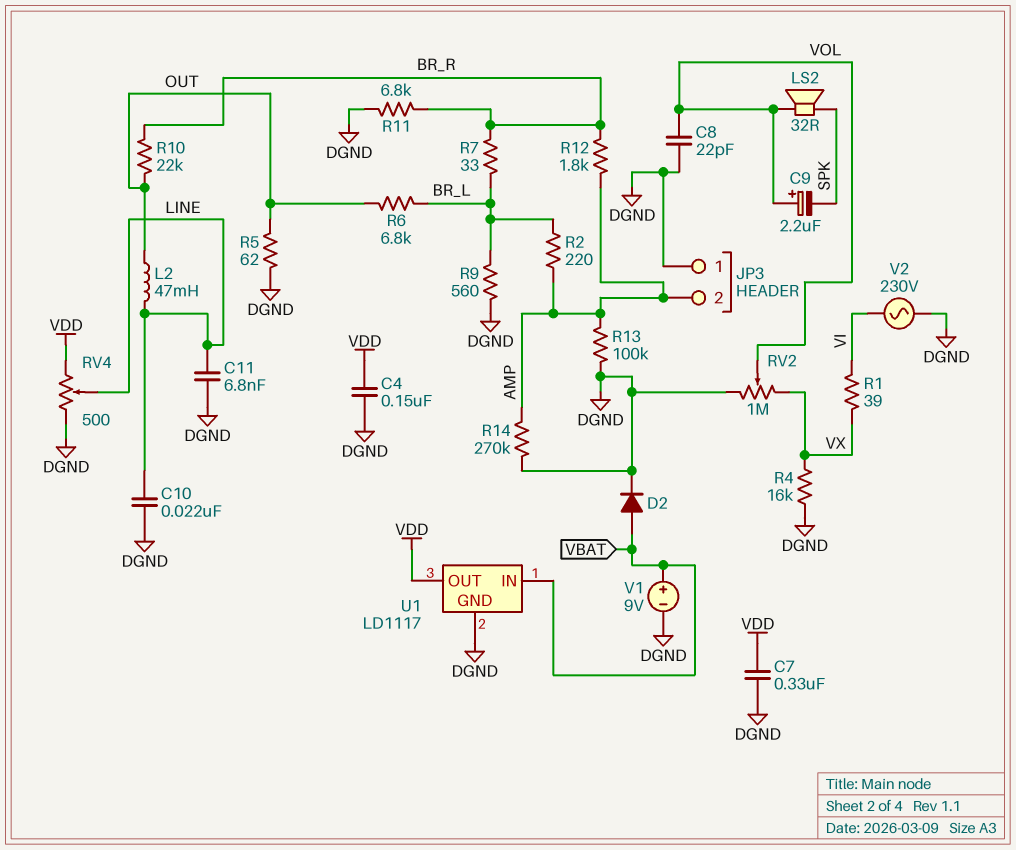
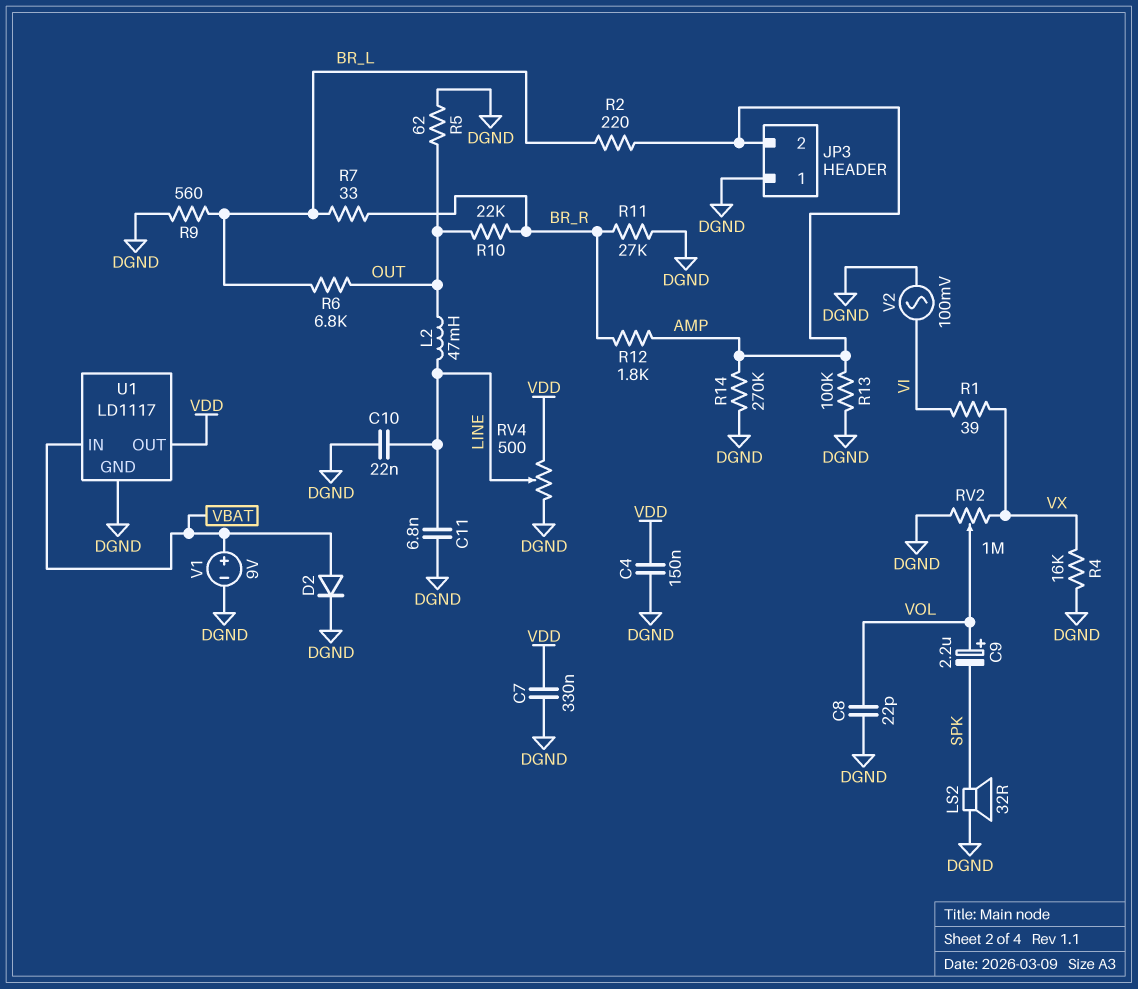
LS2: speaker 32R (SPK, VOL) -> speaker 32R (DGND, SPK)
R11: 6.8k (BR_R, DGND) -> 27k (BR_R, DGND)
V2: AC 230V (DGND, VI) -> AC 100mV (DGND, VI)

